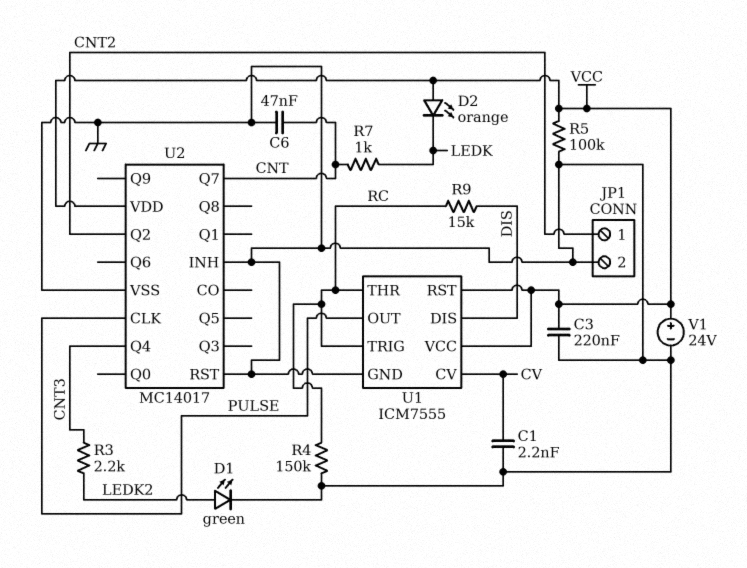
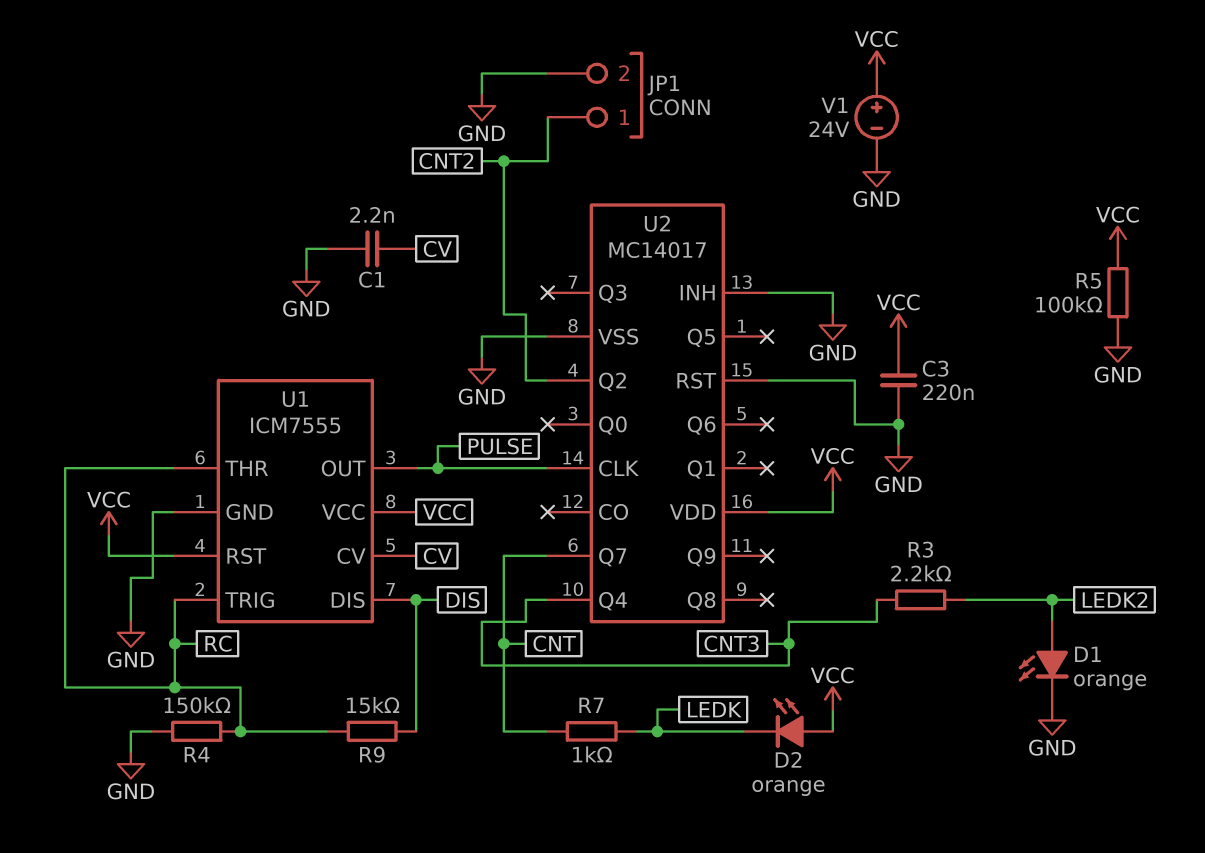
C6: 47nF (CNT, GND) -> none
D1: LED green (A LEDK2, K GND) -> LED orange (A LEDK2, K GND)

